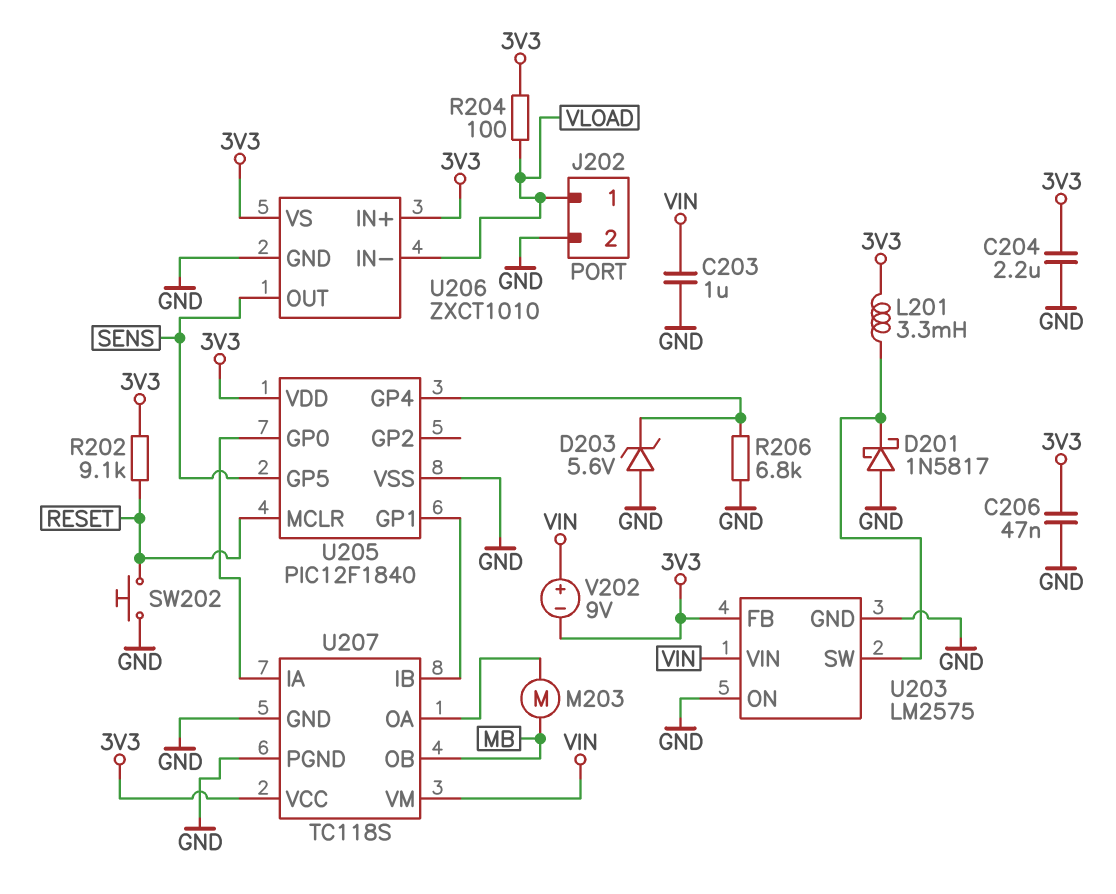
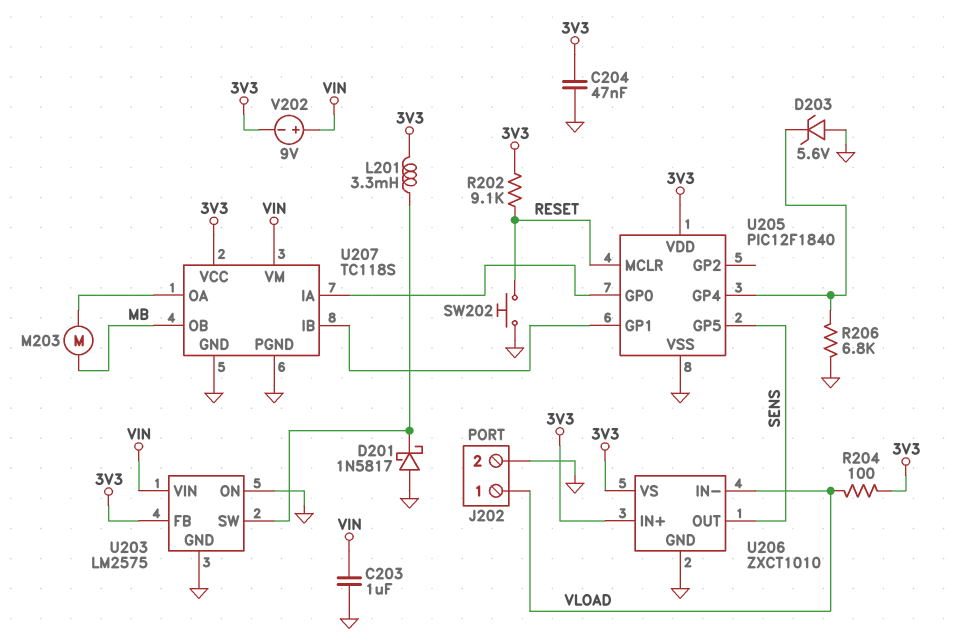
C204: 2.2uF (3V3, GND) -> 47nF (3V3, GND)
C206: 47nF (3V3, GND) -> none

